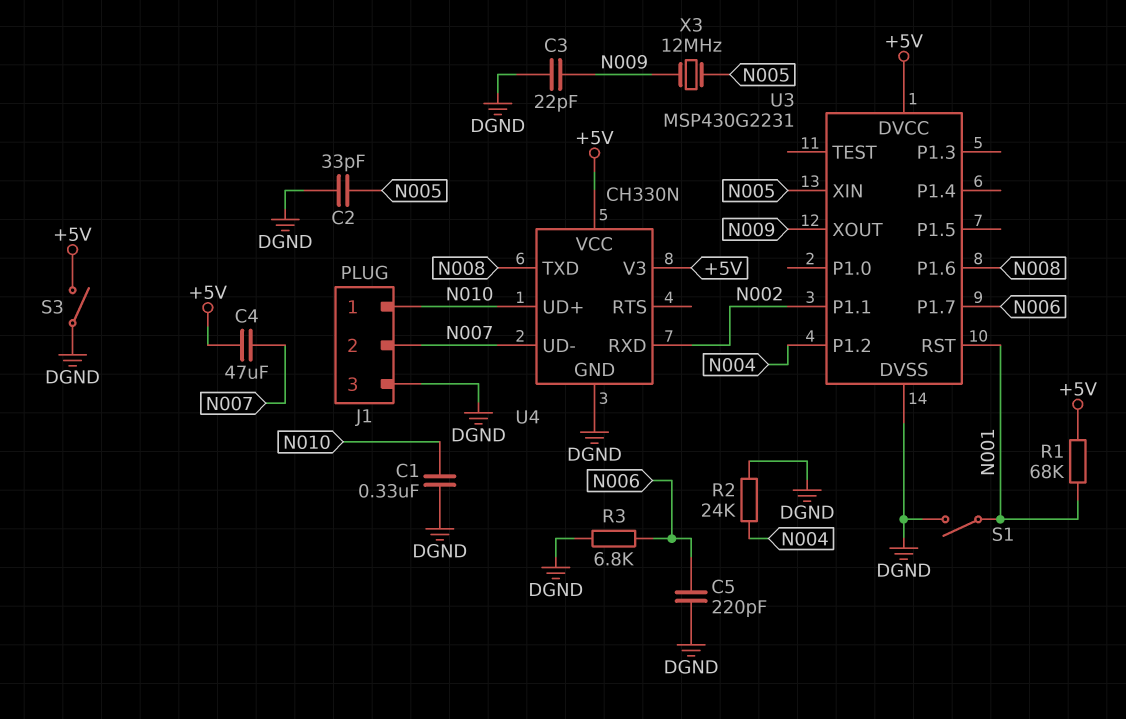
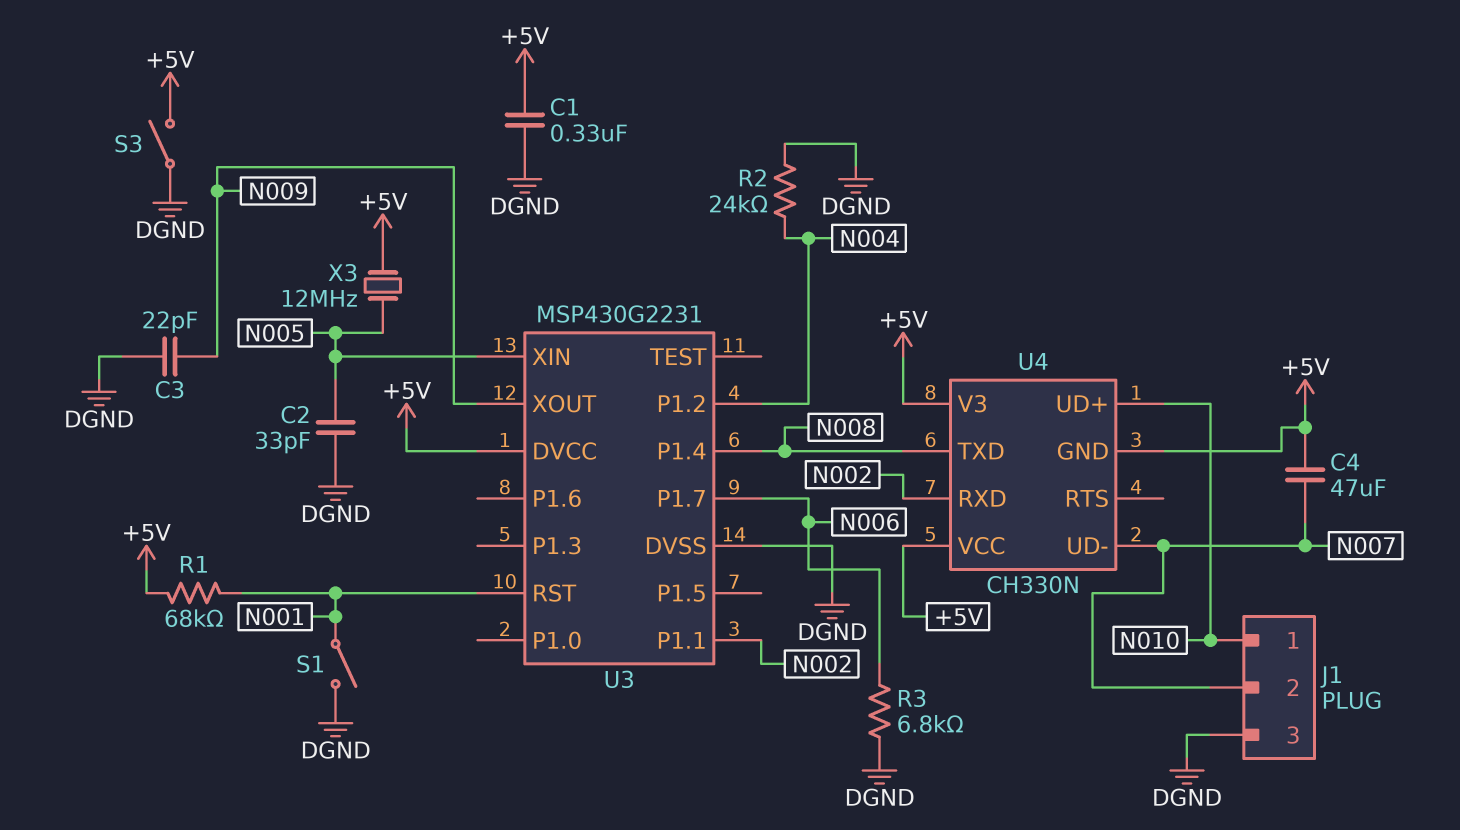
C1: 330nF (DGND, N010) -> 330nF (+5V, DGND)
C5: 220pF (DGND, N006) -> none
U3 pin P1.4: none -> N008
U3 pin P1.6: N008 -> none
U4 pin GND: DGND -> +5V
X3: 12MHz (N005, N009) -> 12MHz (+5V, N005)

